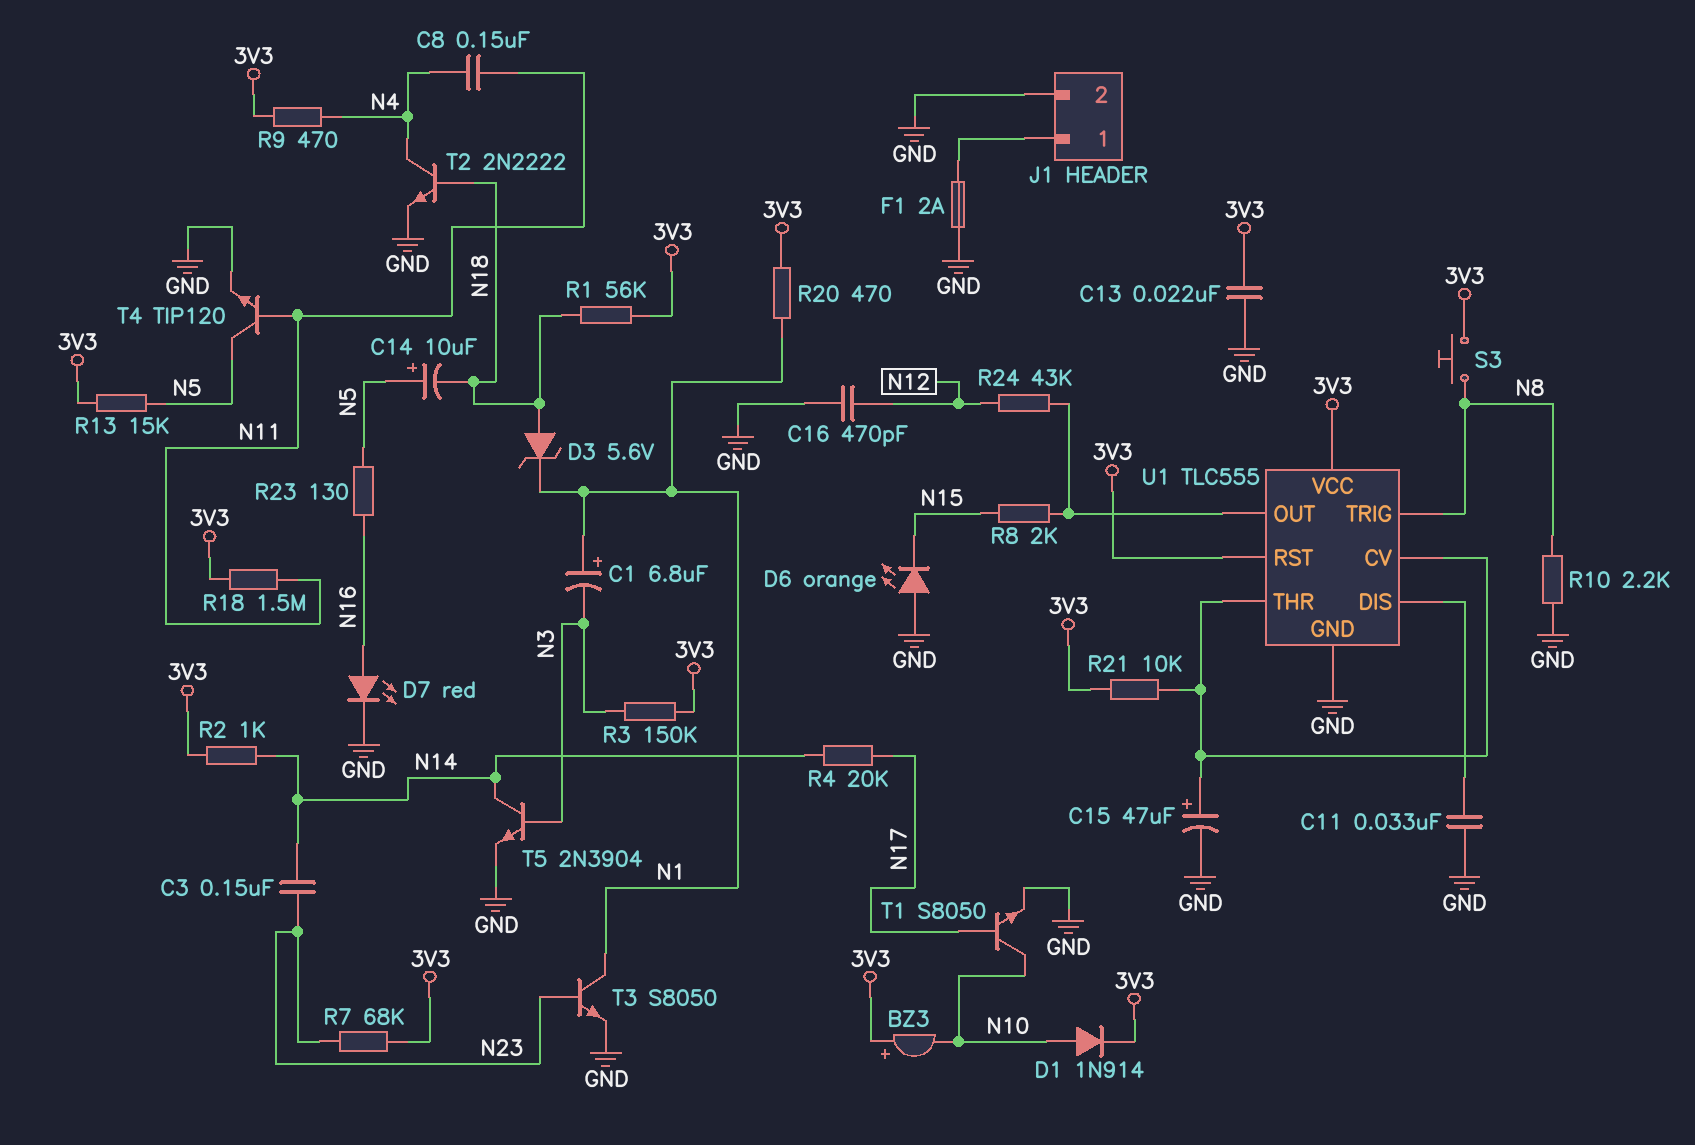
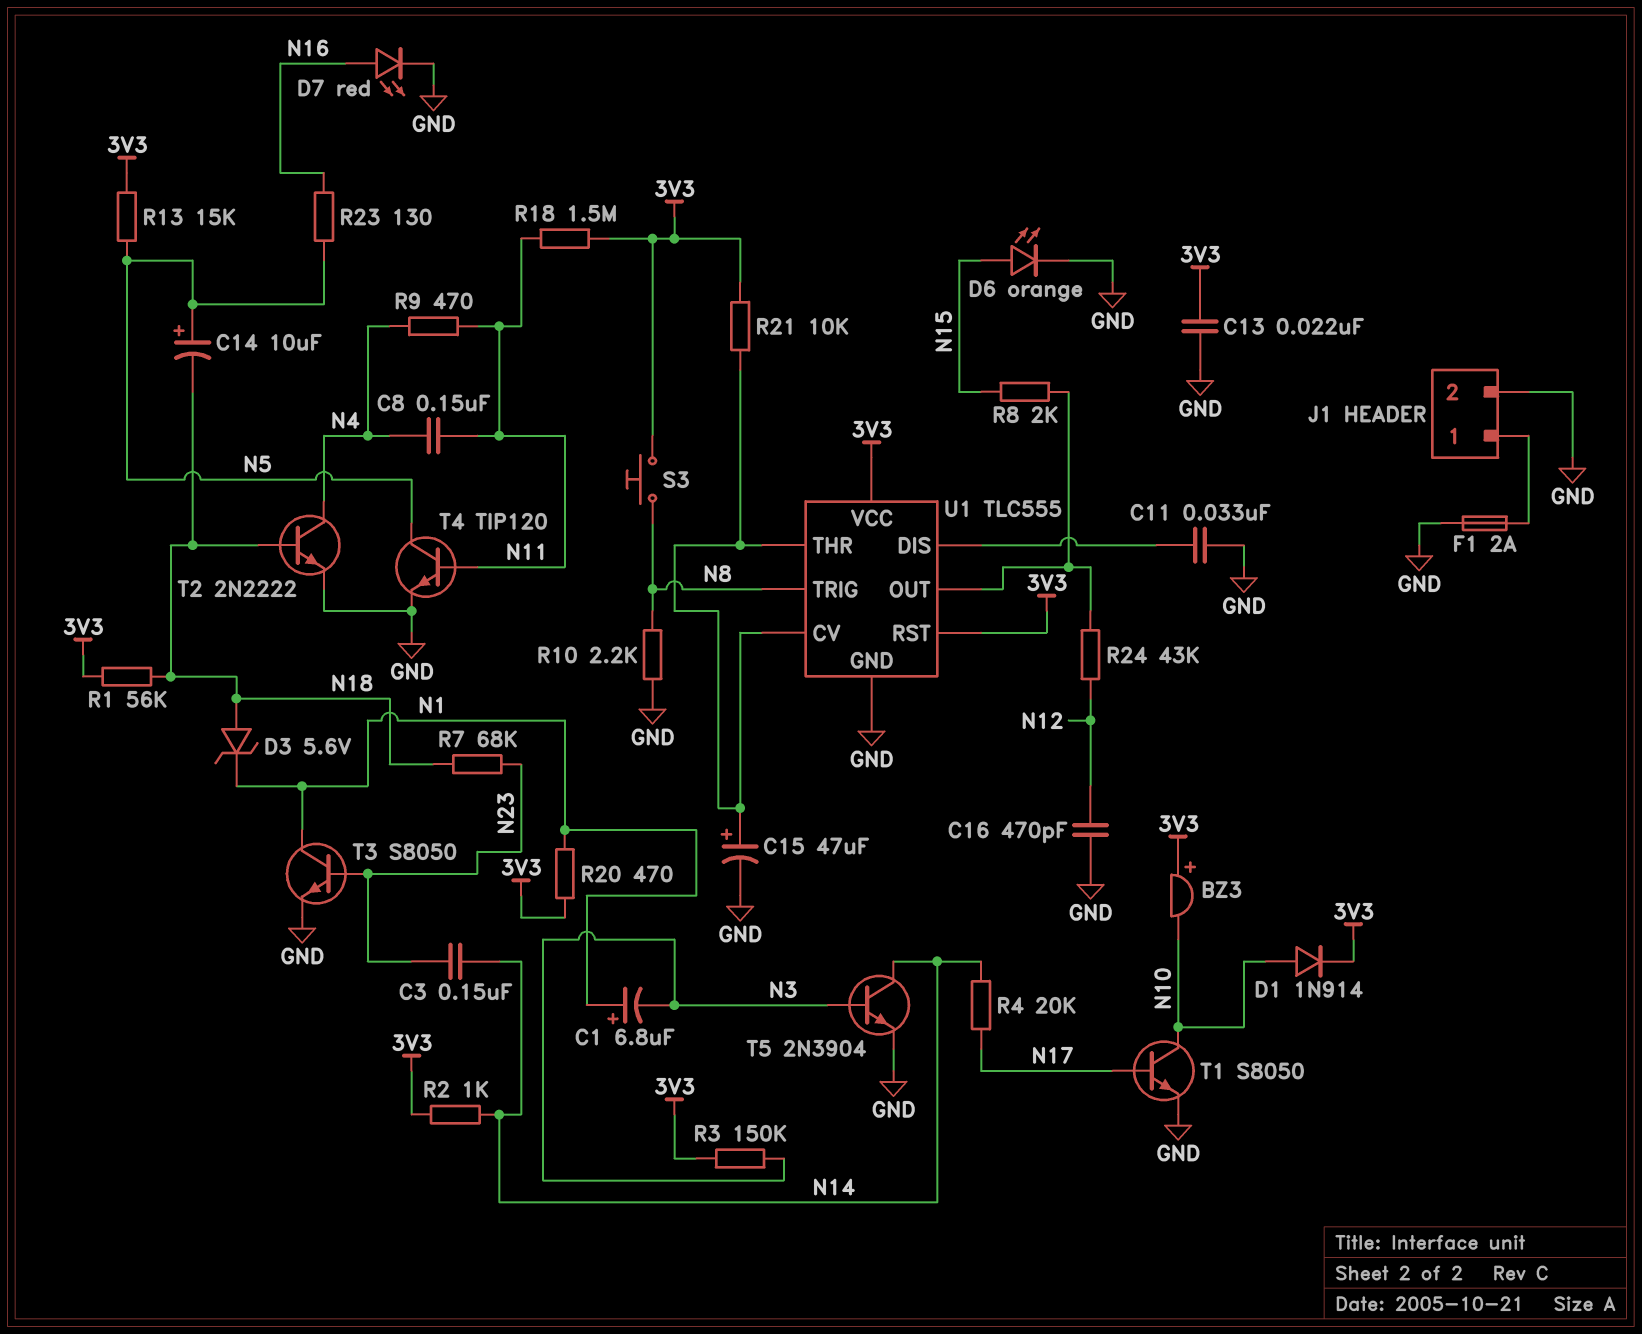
D6: LED orange (A GND, K N15) -> LED orange (A N15, K GND)
R7: 68k (3V3, N23) -> 68k (N18, N23)
R9: 470 (3V3, N4) -> 470 (N4, N11)

